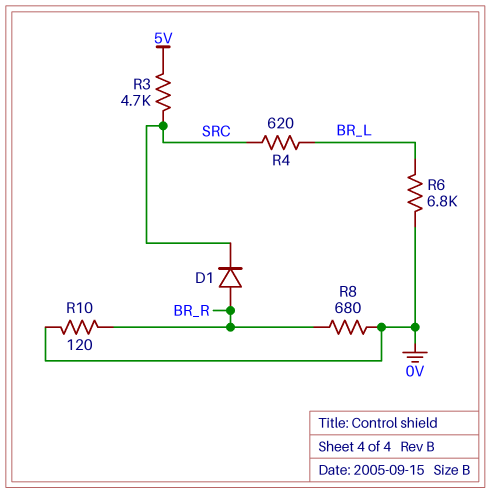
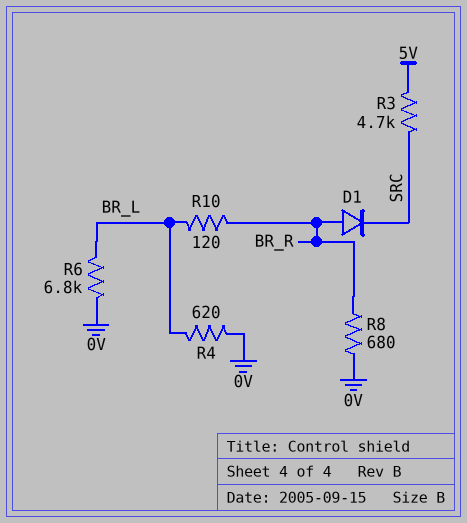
R4: 620 (BR_L, SRC) -> 620 (0V, BR_L)
R10: 120 (0V, BR_R) -> 120 (BR_L, BR_R)

